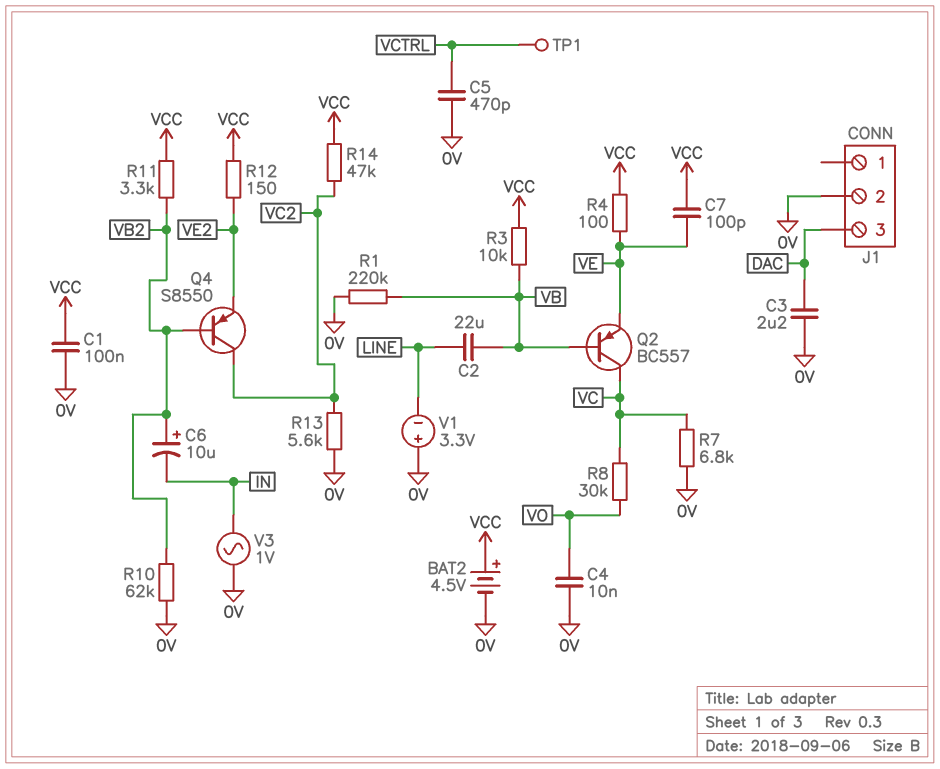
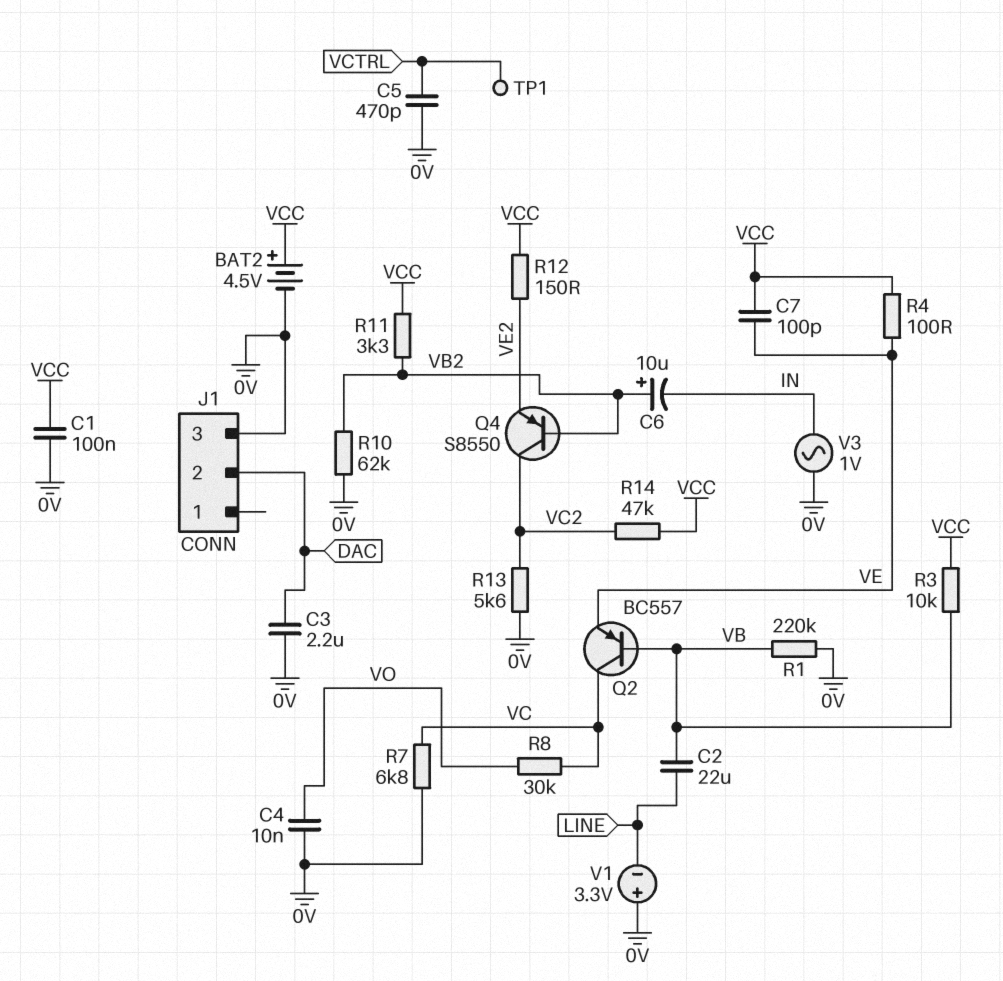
J1 pin 2: 0V -> DAC
J1 pin 3: DAC -> 0V

